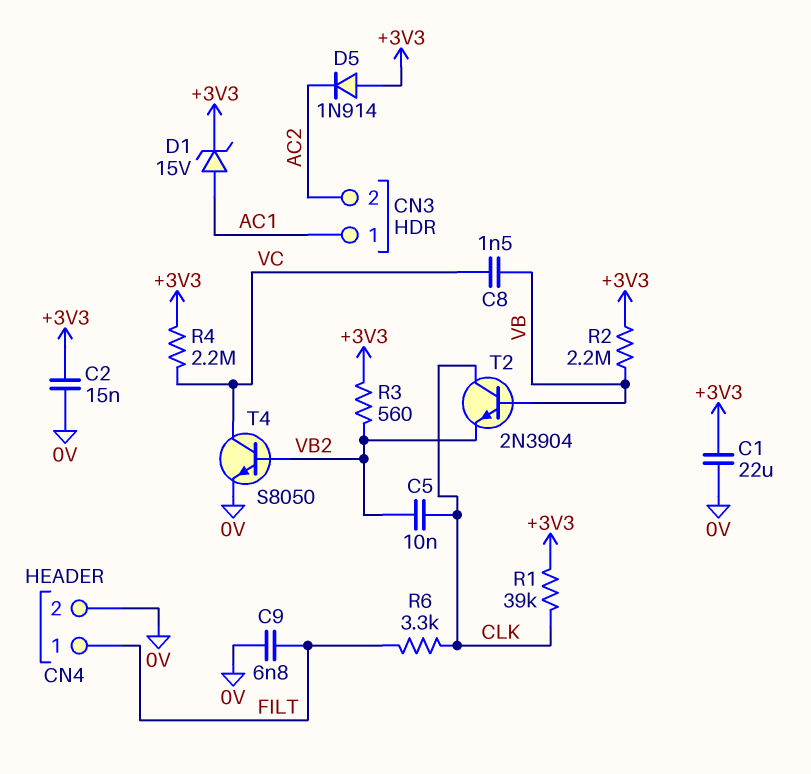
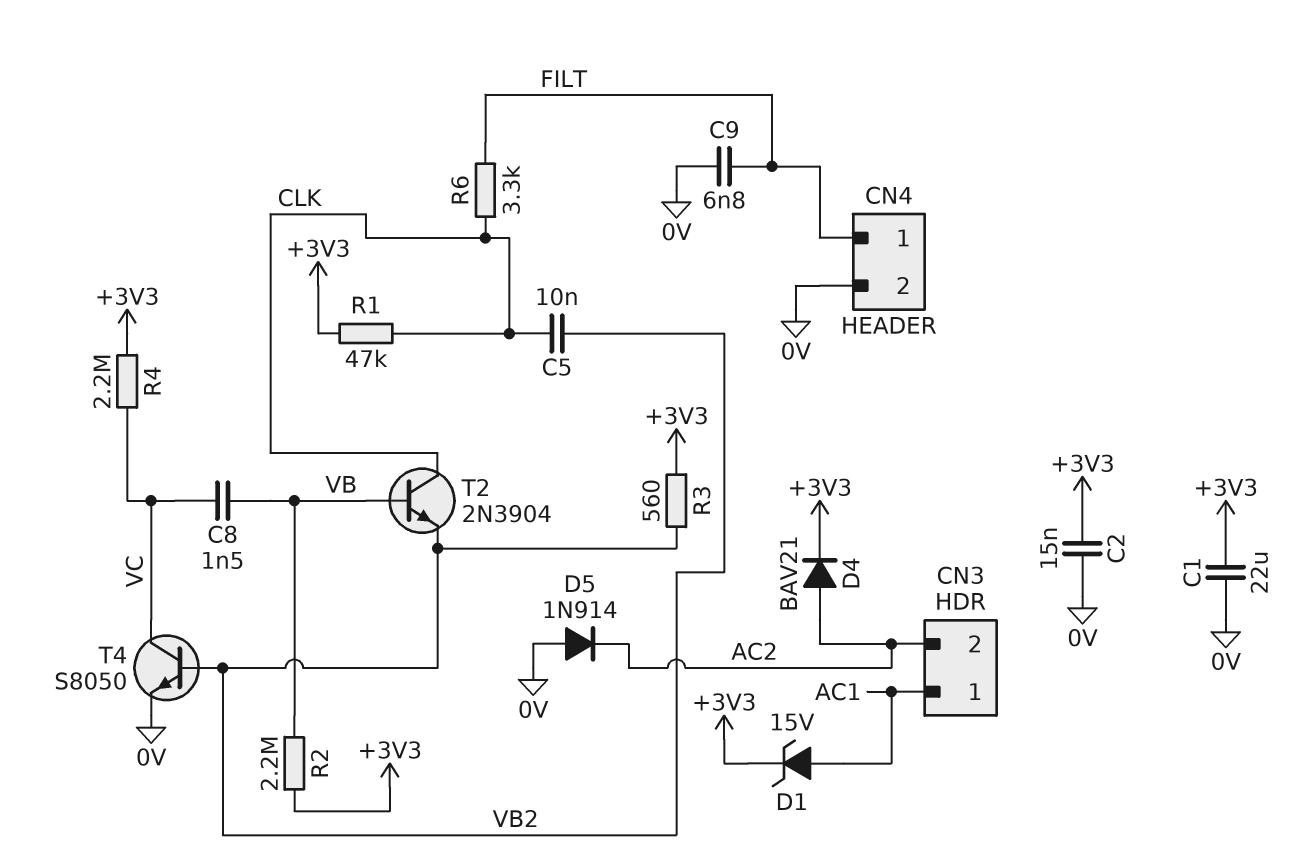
D4: none -> diode BAV21 (A AC2, K +3V3)
D5: diode 1N914 (A +3V3, K AC2) -> diode 1N914 (A 0V, K AC2)
R1: 39k (+3V3, CLK) -> 47k (+3V3, CLK)

